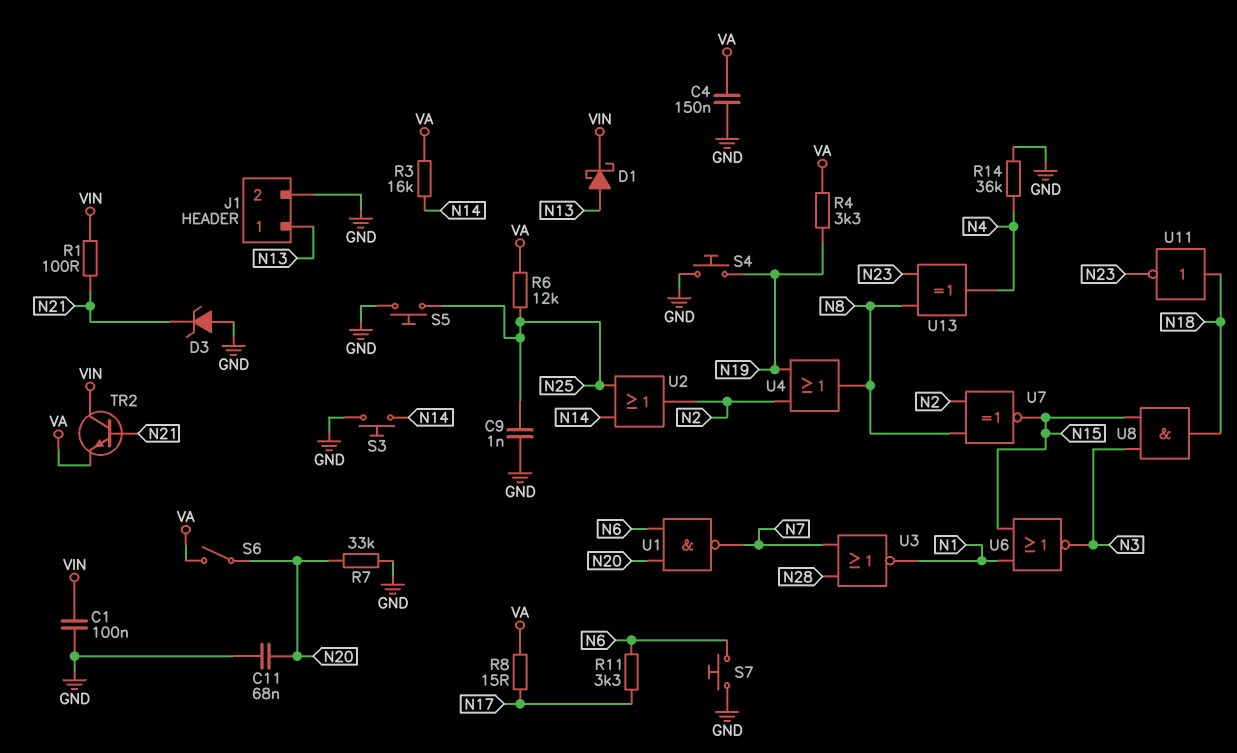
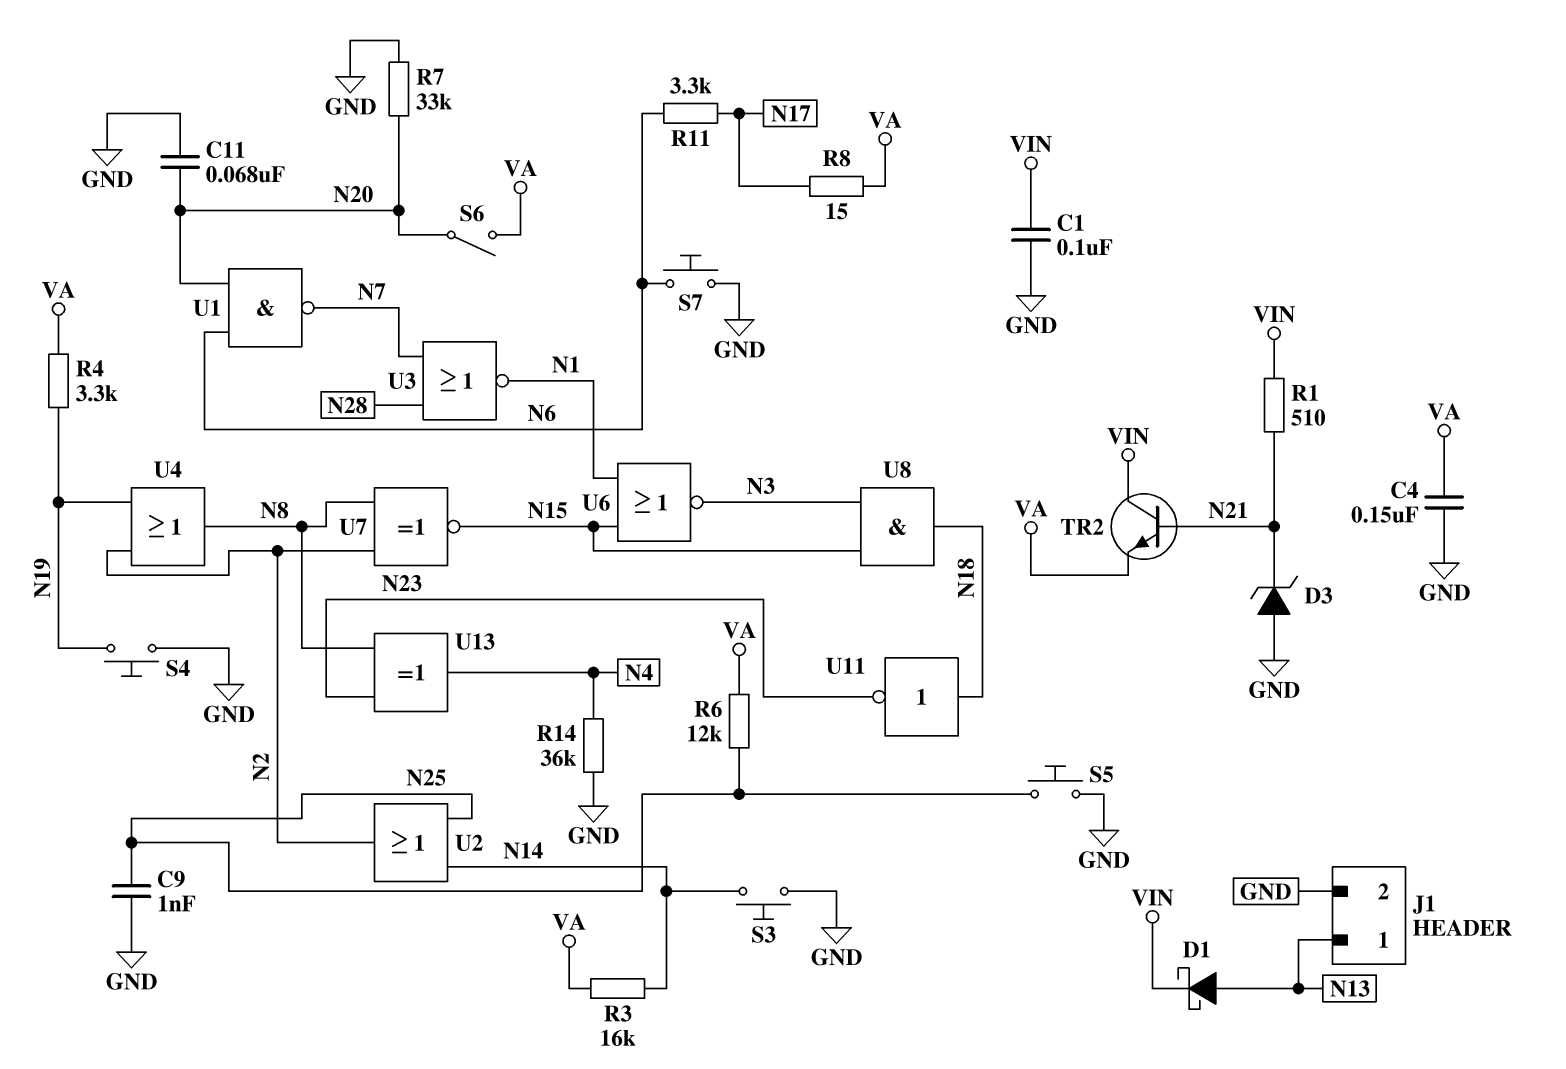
R1: 100 (N21, VIN) -> 510 (N21, VIN)

